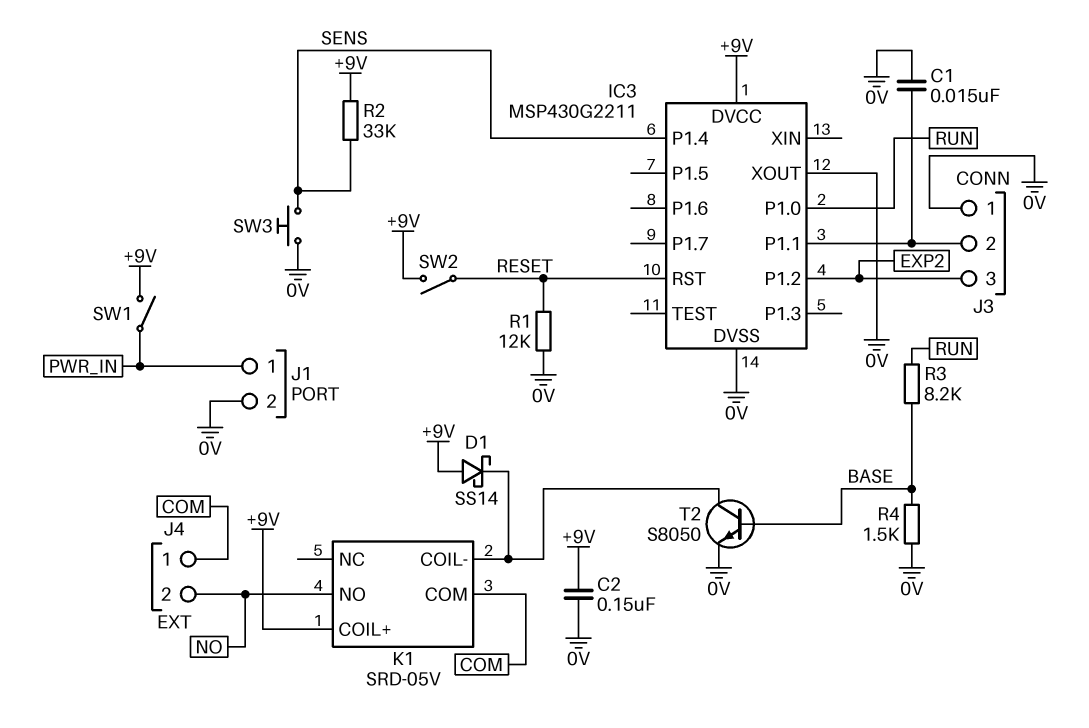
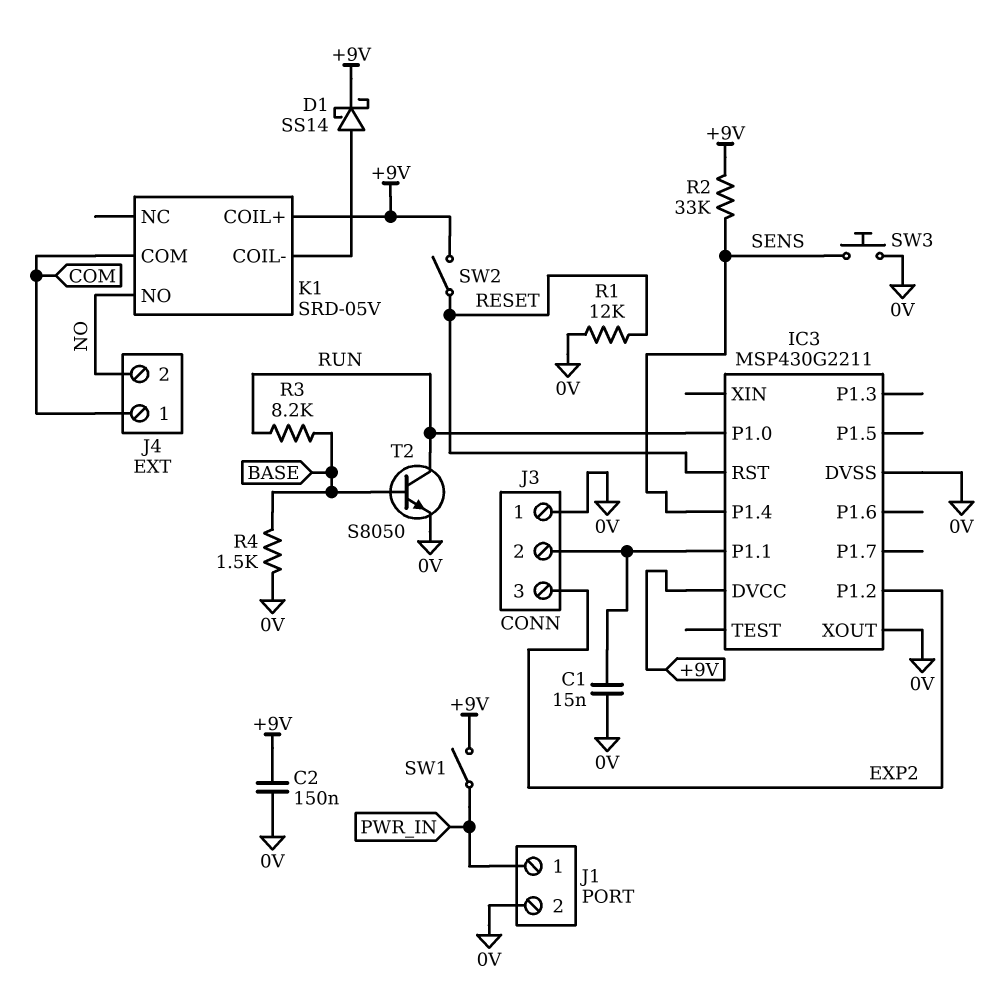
D1: schottky SS14 (A +9V, K K1/COIL-) -> schottky SS14 (A K1/COIL-, K +9V)
T2: NPN S8050 (B BASE, C K1/COIL-, E 0V) -> NPN S8050 (B BASE, C RUN, E 0V)

